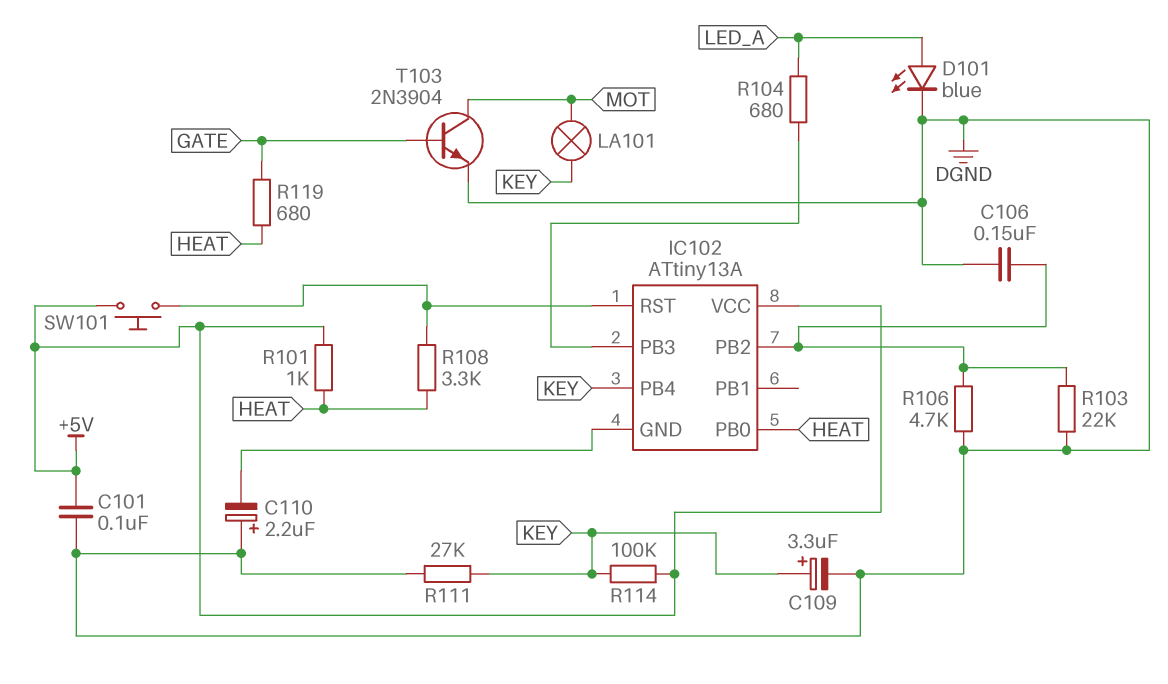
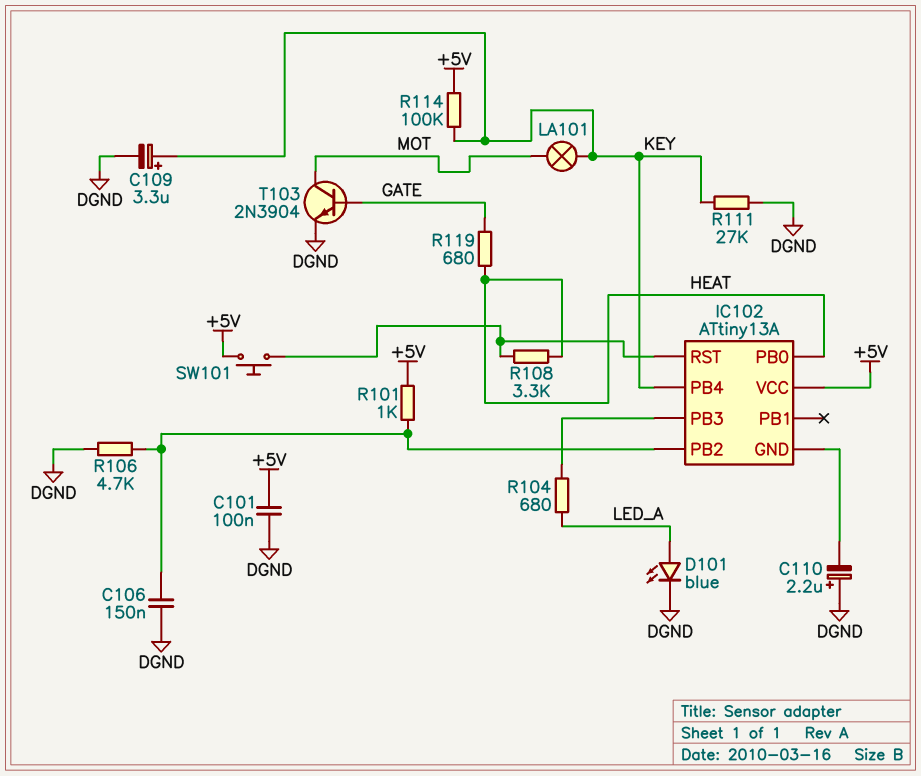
R101: 1k (+5V, HEAT) -> 1k (+5V, IC102/PB2)
R103: 22k (DGND, IC102/PB2) -> none

